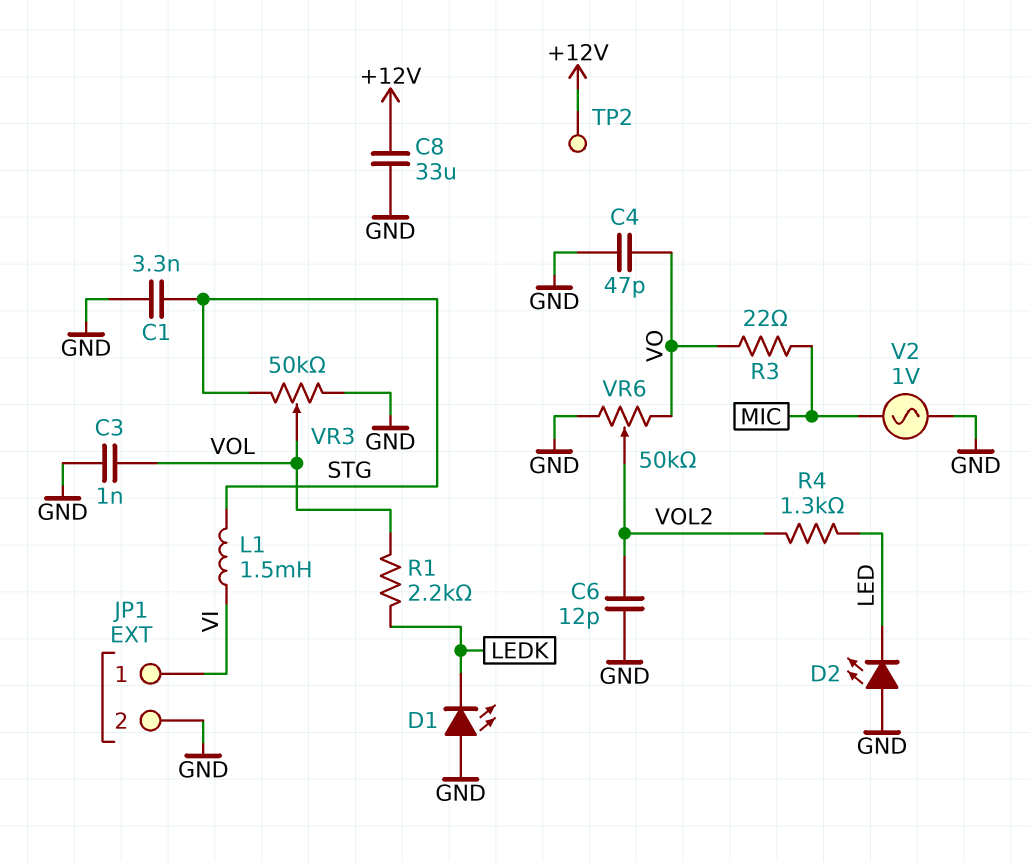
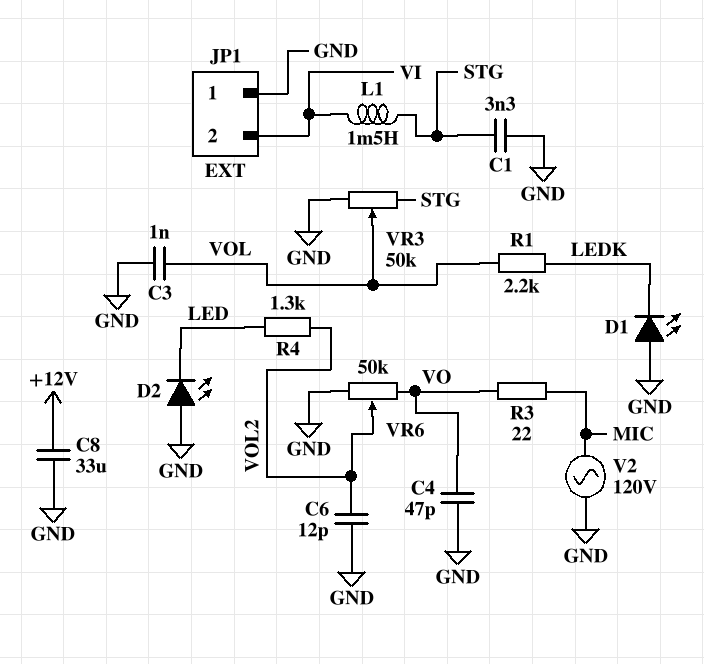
JP1 pin 1: VI -> GND
JP1 pin 2: GND -> VI
TP2: test point (+12V) -> none
V2: AC 1V (GND, MIC) -> AC 120V (GND, MIC)

